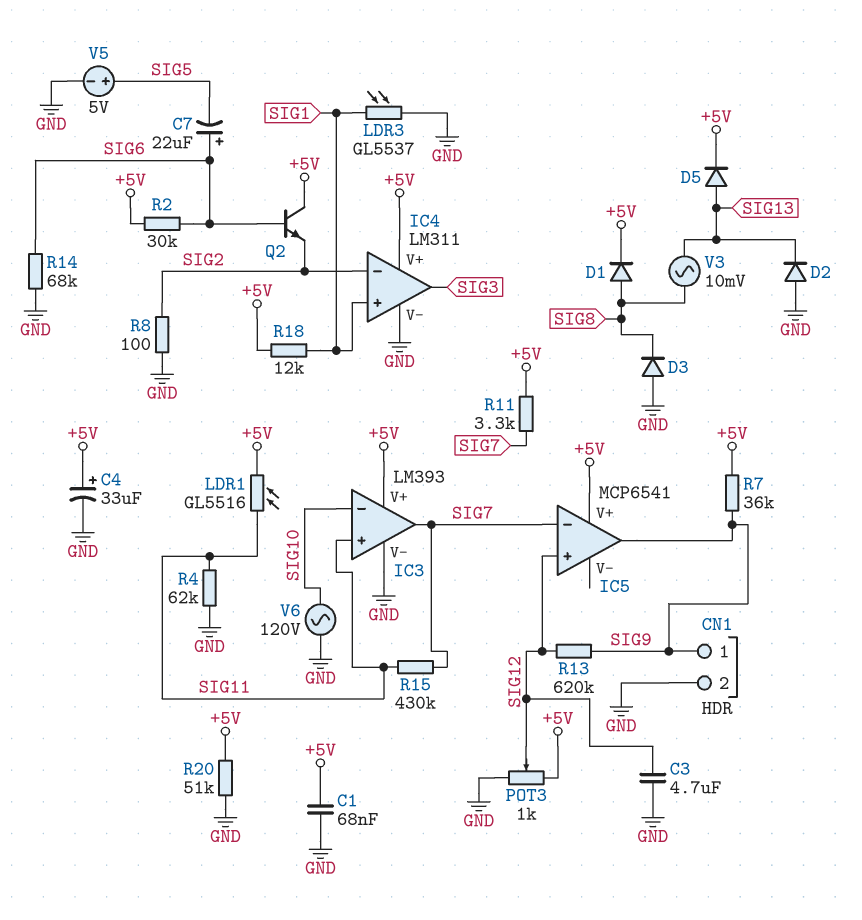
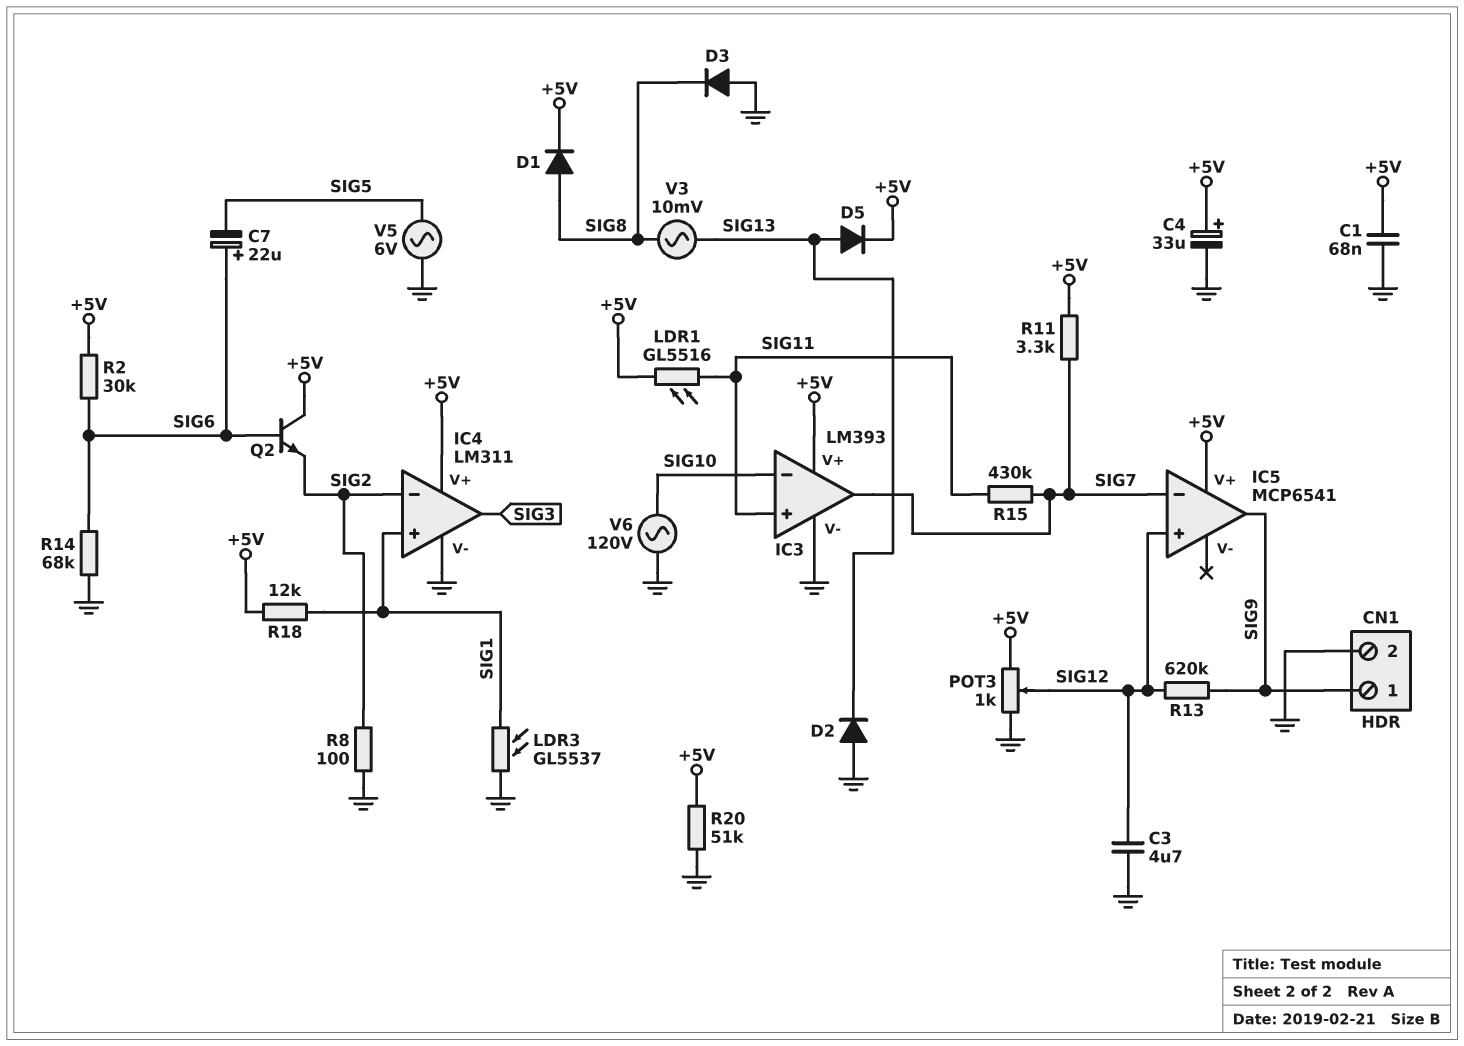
R4: 62k (GND, SIG11) -> none
R7: 36k (+5V, SIG9) -> none
V5: 5V (plus SIG5, minus GND) -> AC 6V (GND, SIG5)

